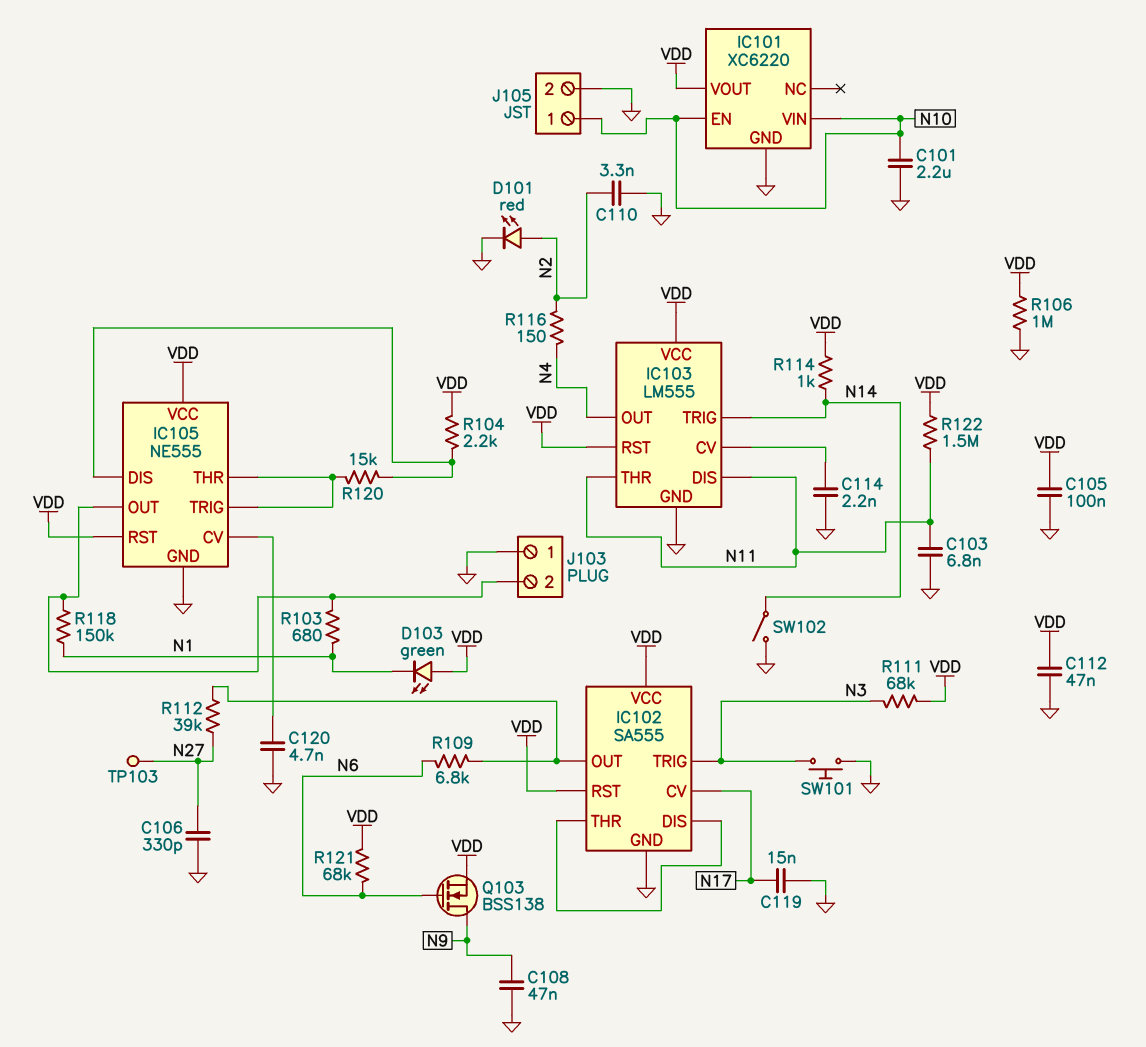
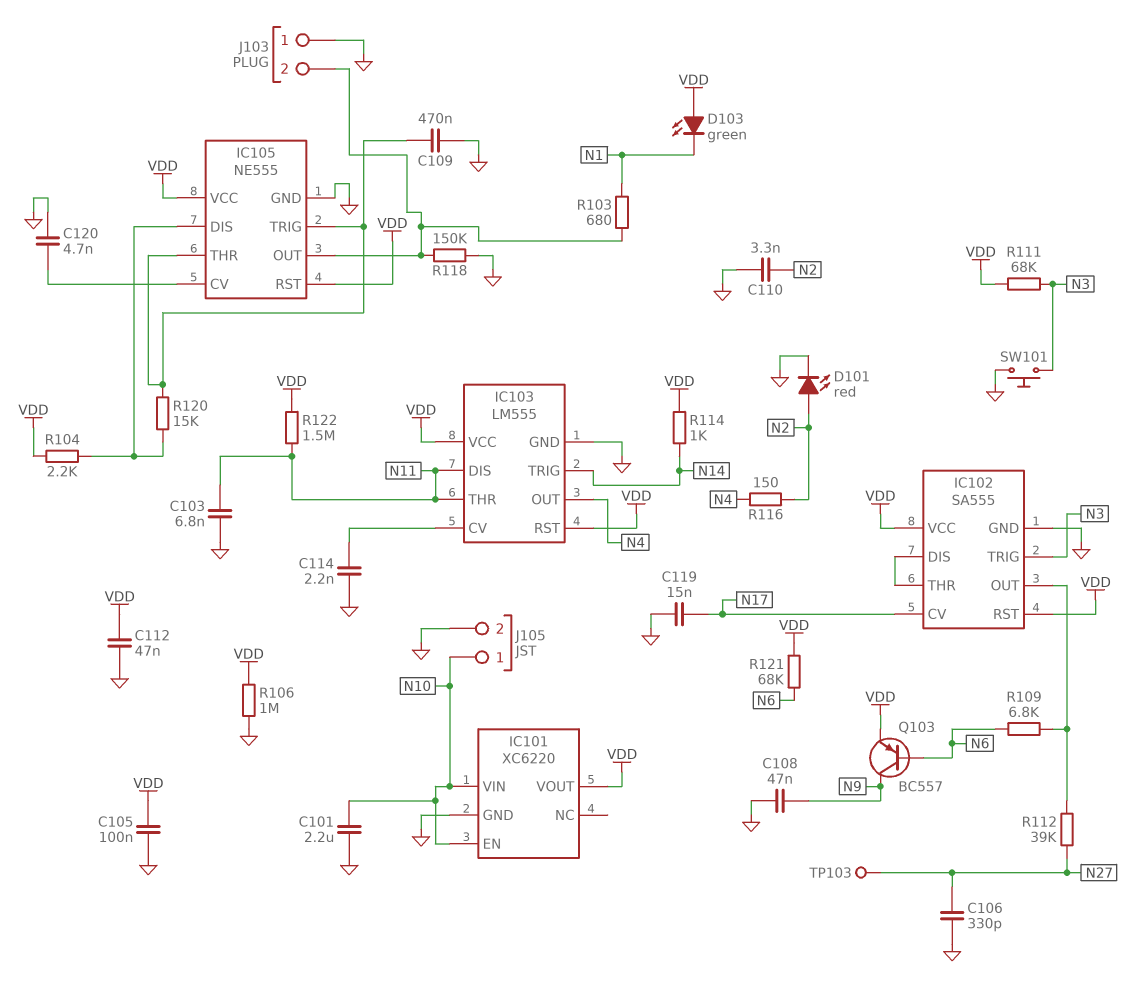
C109: none -> 470nF (GND, IC105/THR)
Q103: NMOS BSS138 (G N6, D N9, S VDD) -> PNP BC557 (B N6, C N9, E VDD)
R118: 150k (IC105/OUT, N1) -> 150k (GND, IC105/OUT)
SW102: switch (GND, N14) -> none

